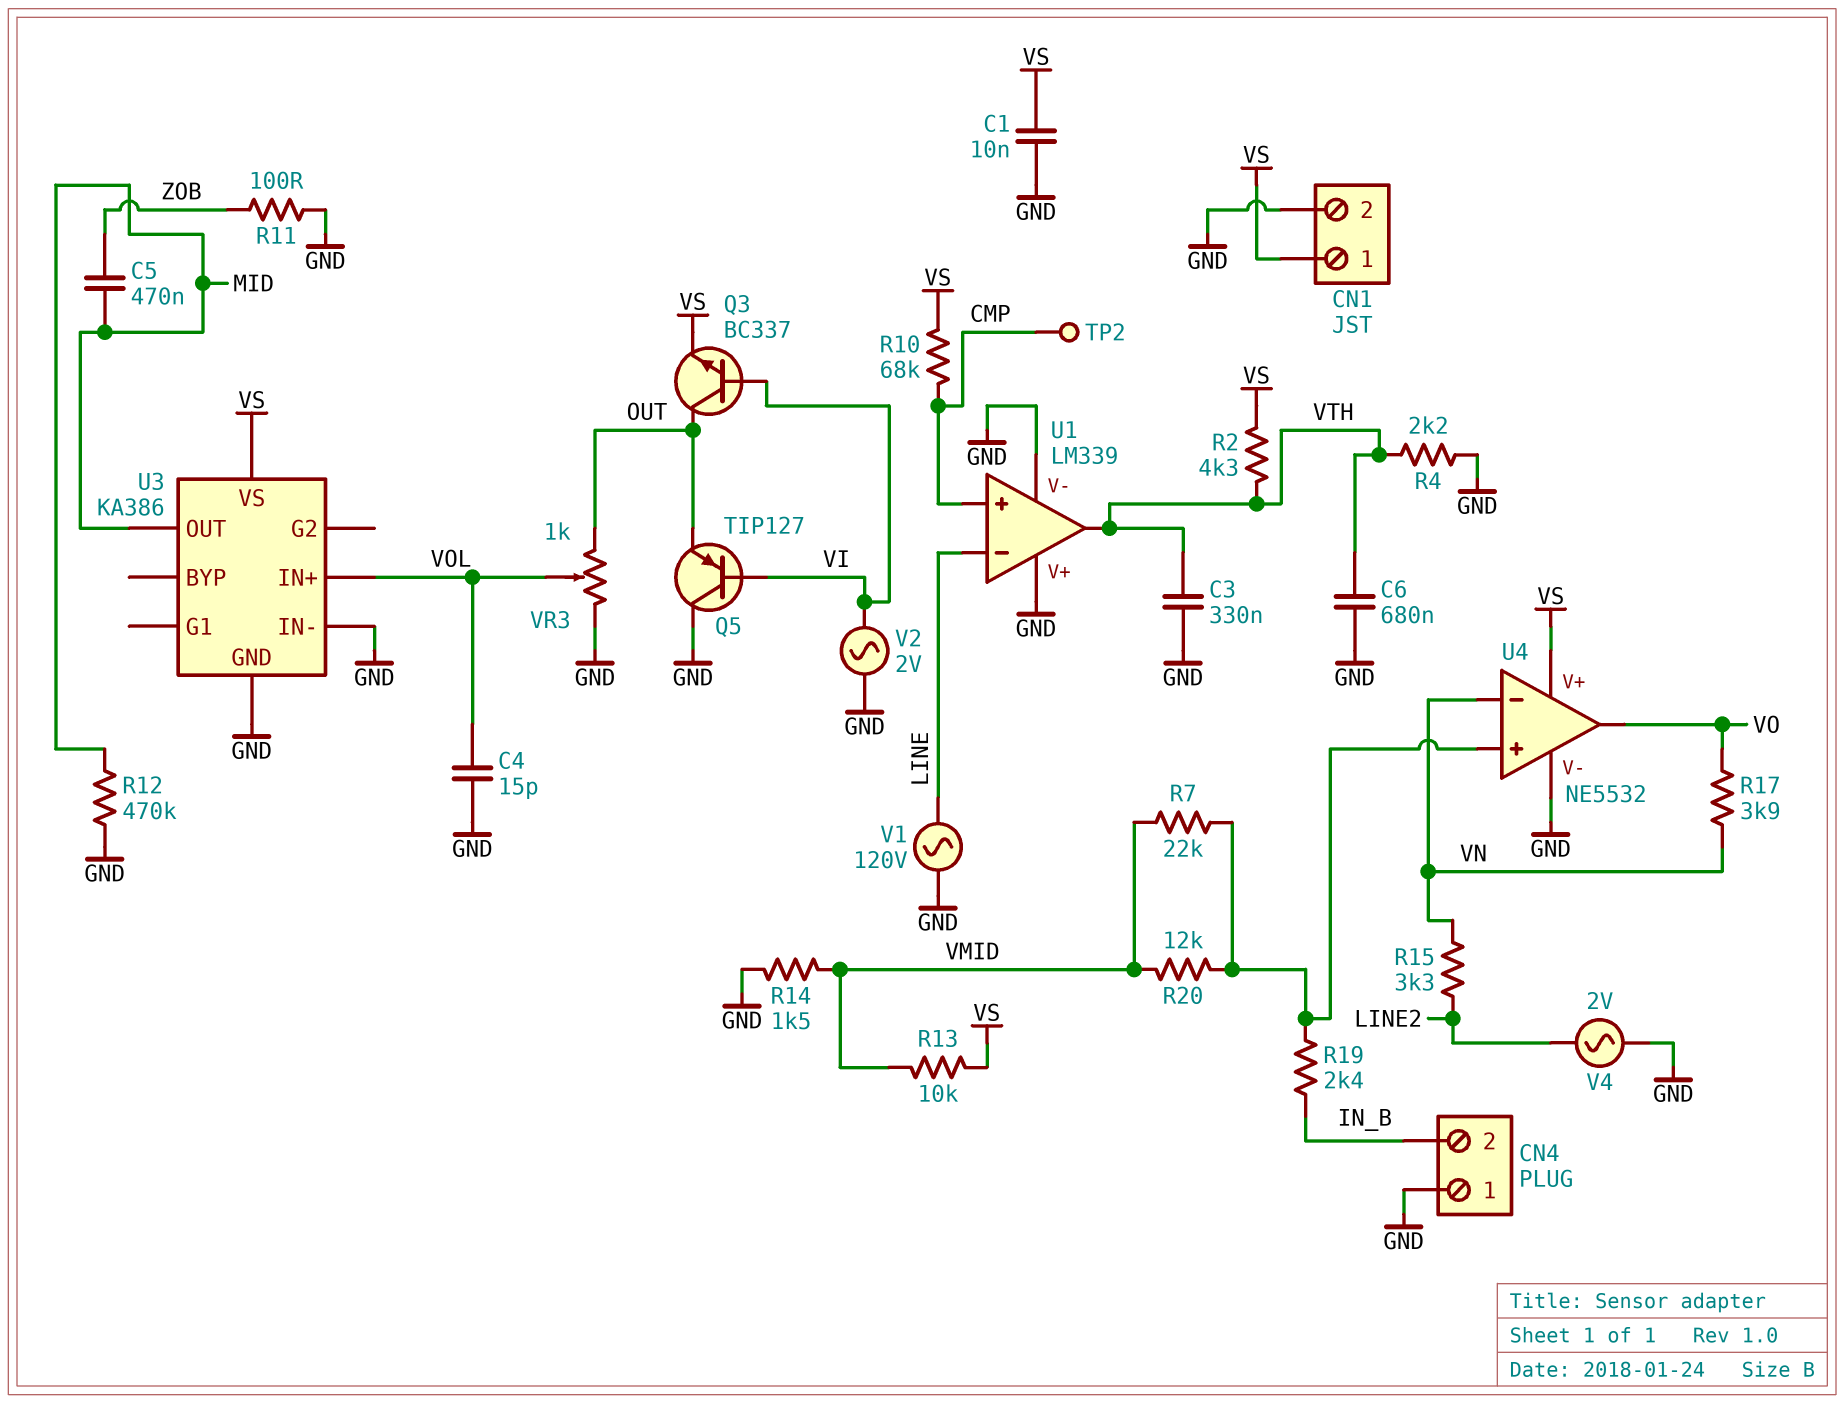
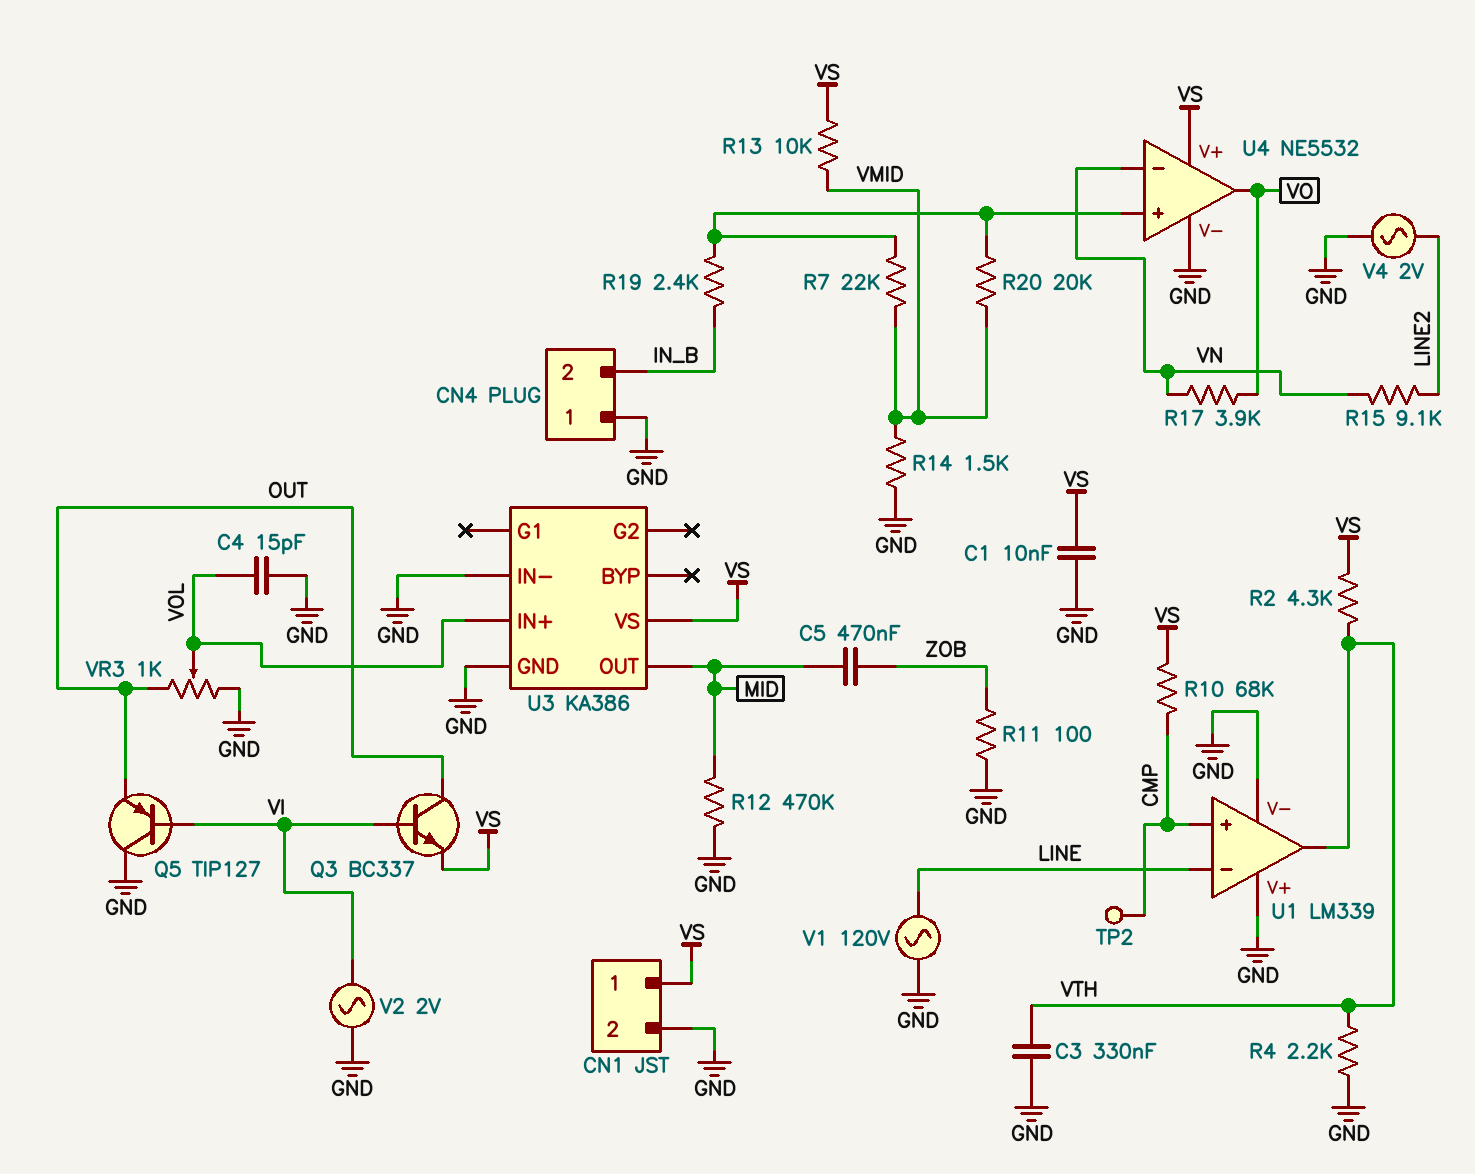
C6: 680nF (GND, VTH) -> none
R15: 3.3k (LINE2, VN) -> 9.1k (LINE2, VN)
R20: 12k (U4/in+, VMID) -> 20k (U4/in+, VMID)

